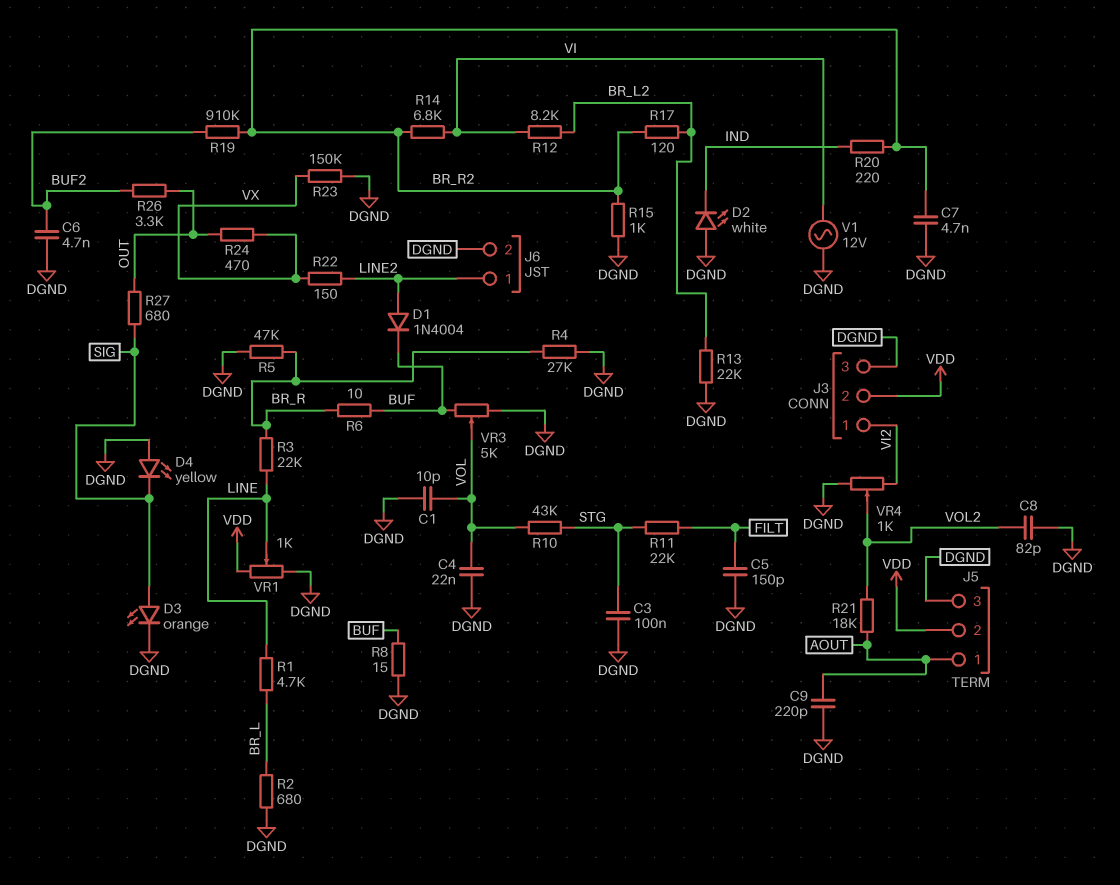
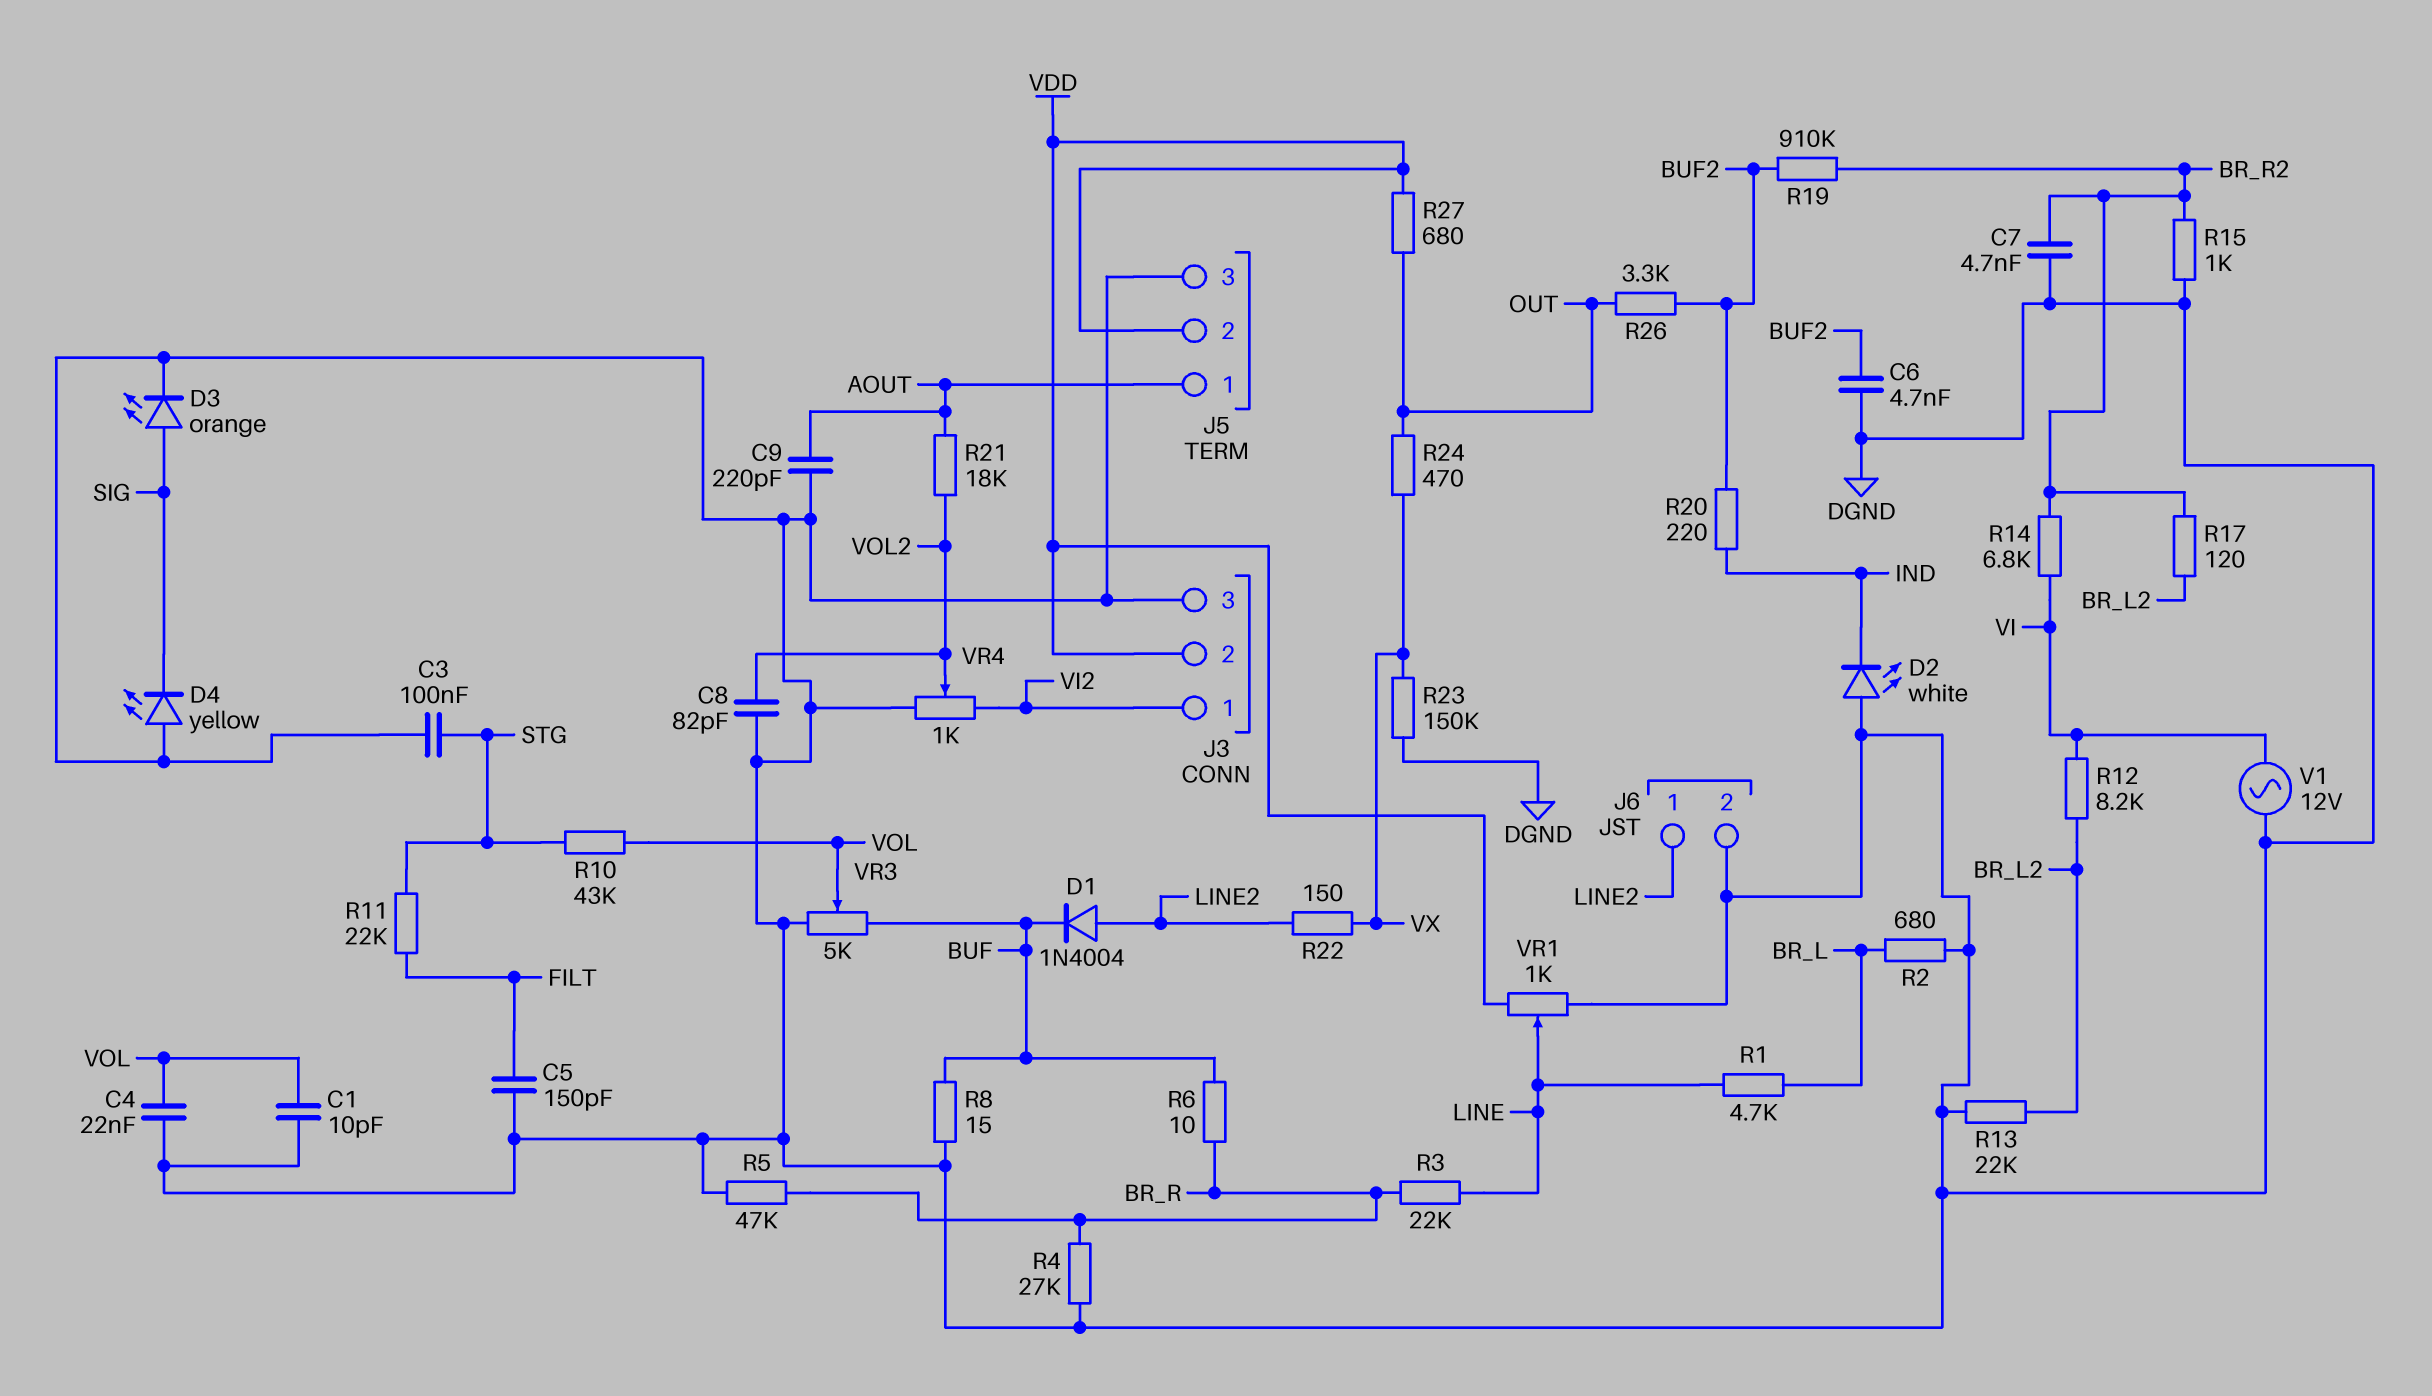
R20: 220 (BR_R2, IND) -> 220 (BUF2, IND)
R27: 680 (OUT, SIG) -> 680 (OUT, VDD)

